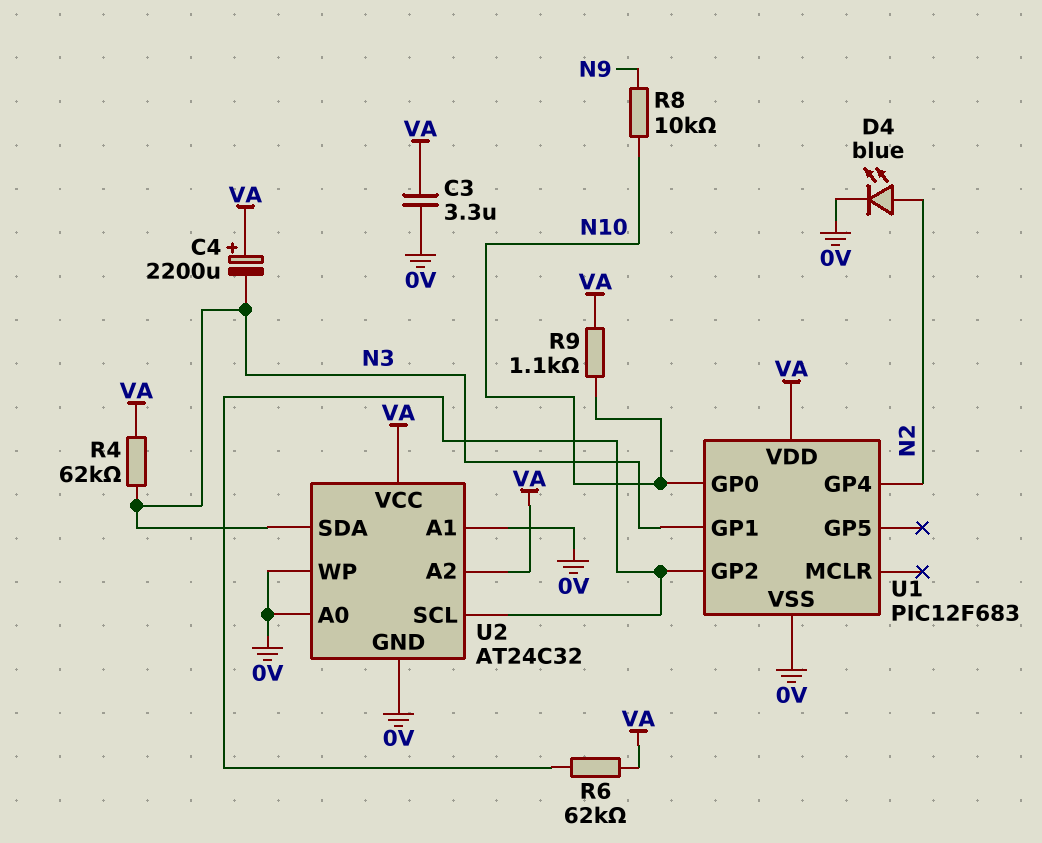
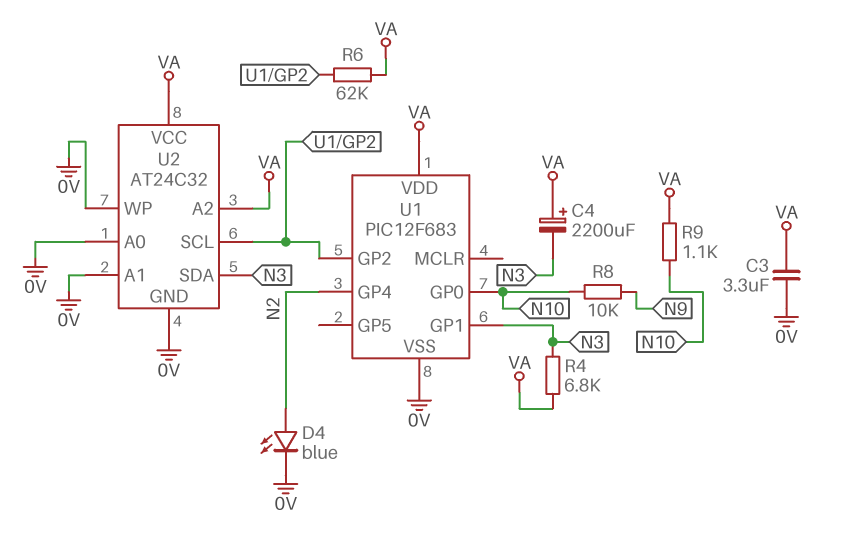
R4: 62k (N3, VA) -> 6.8k (N3, VA)

